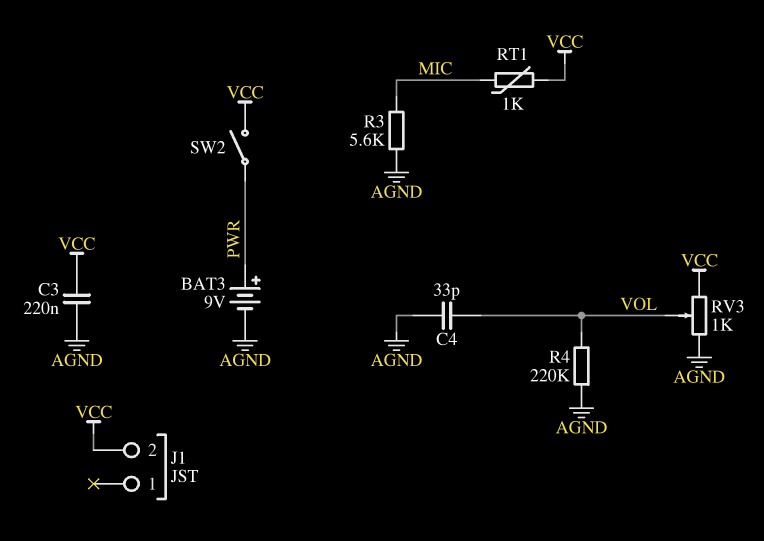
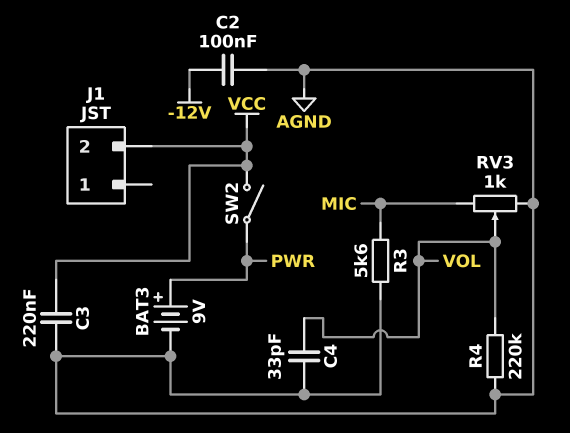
C2: none -> 100nF (-12V, AGND)
RT1: 1k (MIC, VCC) -> none
RV3: 1k (AGND, VCC, wiper VOL) -> 1k (AGND, MIC, wiper VOL)

